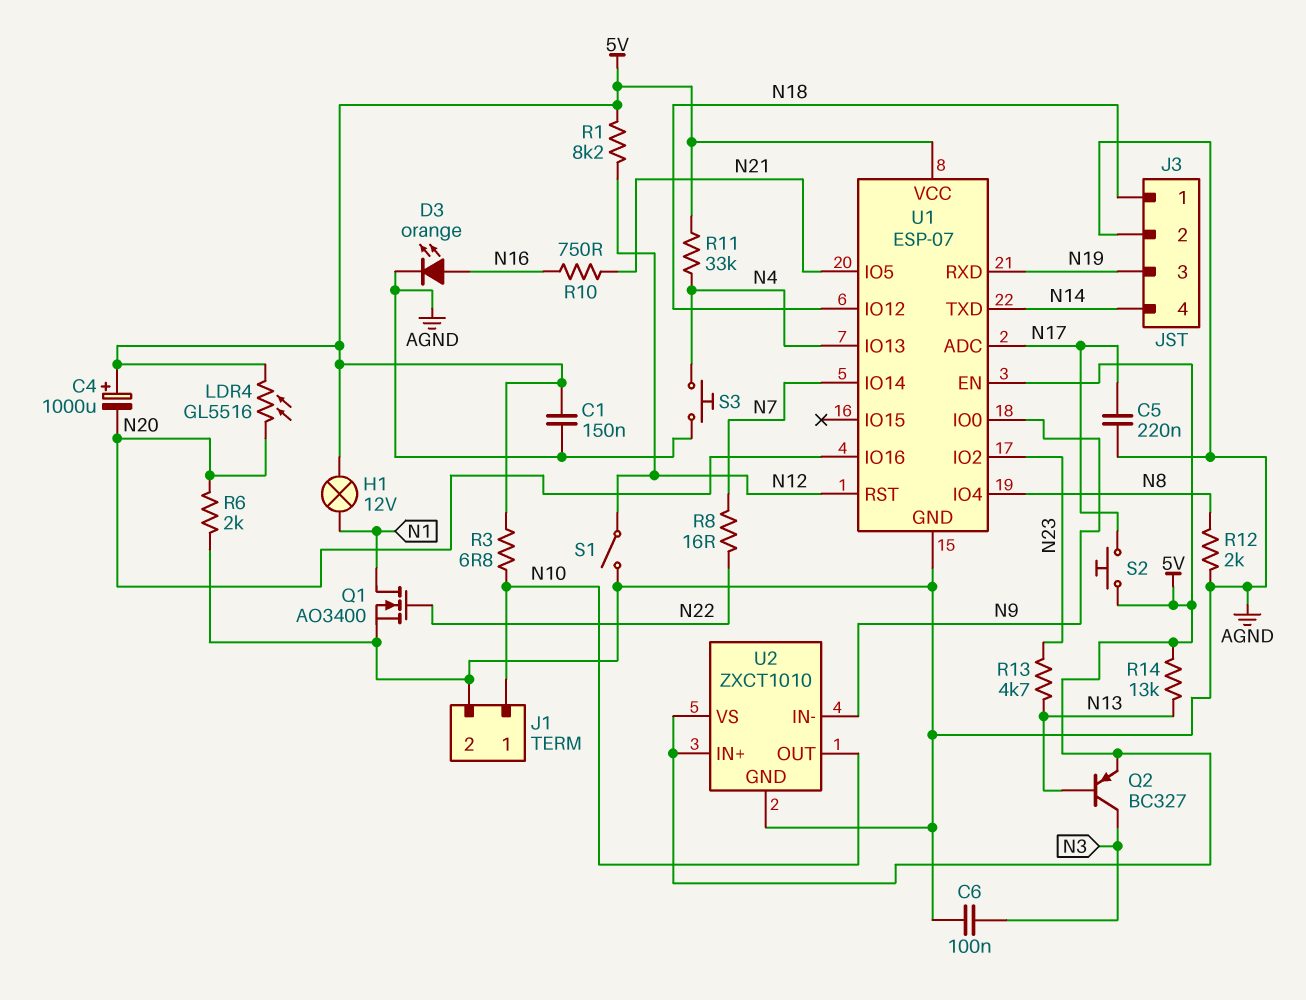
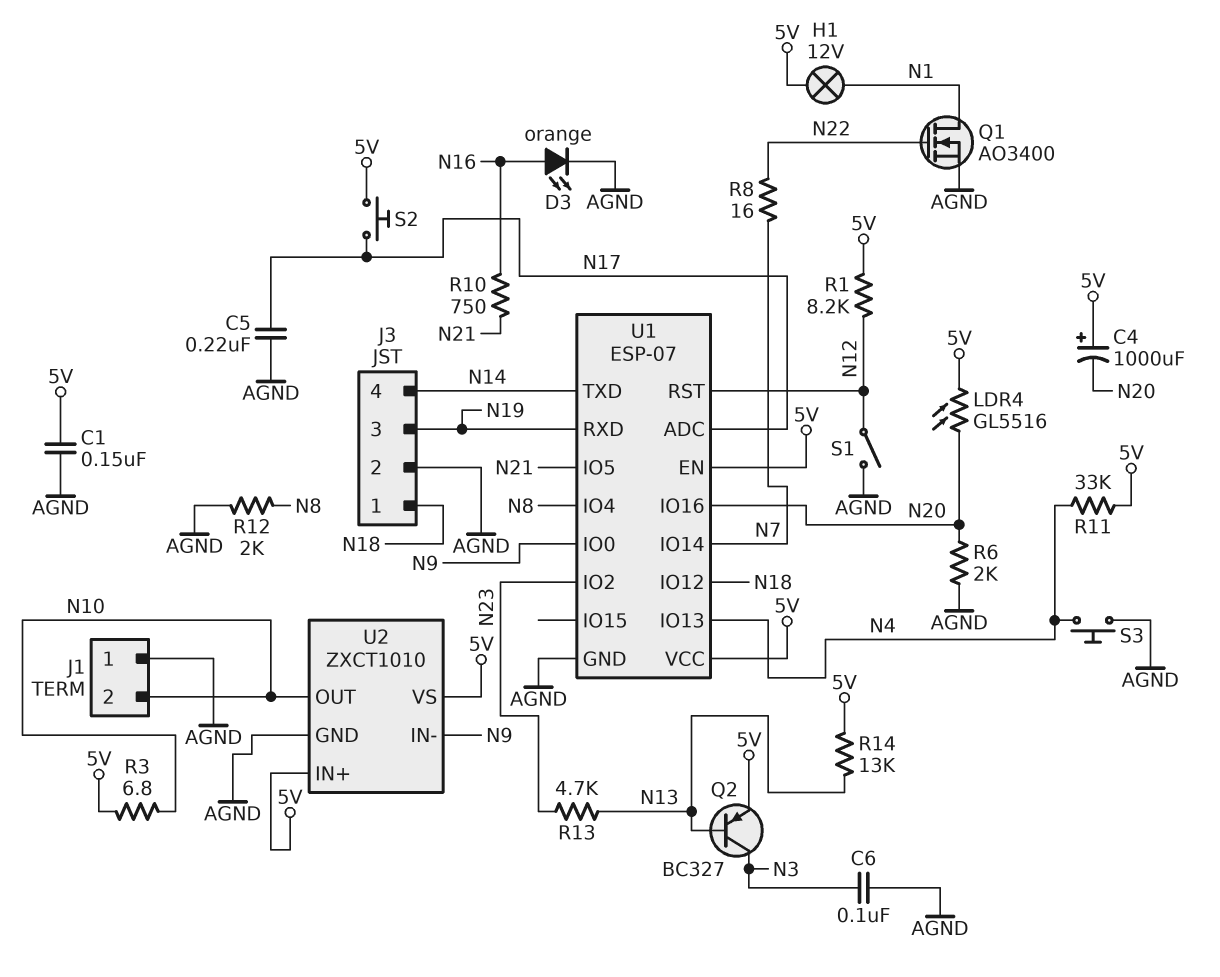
J1 pin 1: N10 -> AGND
J1 pin 2: AGND -> N10

